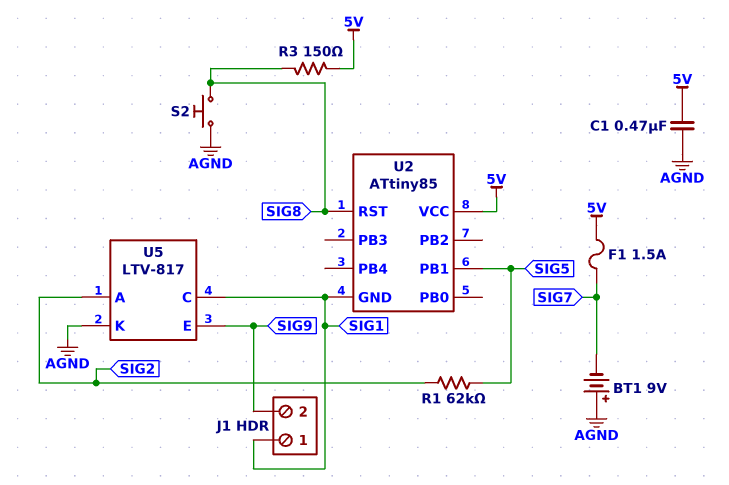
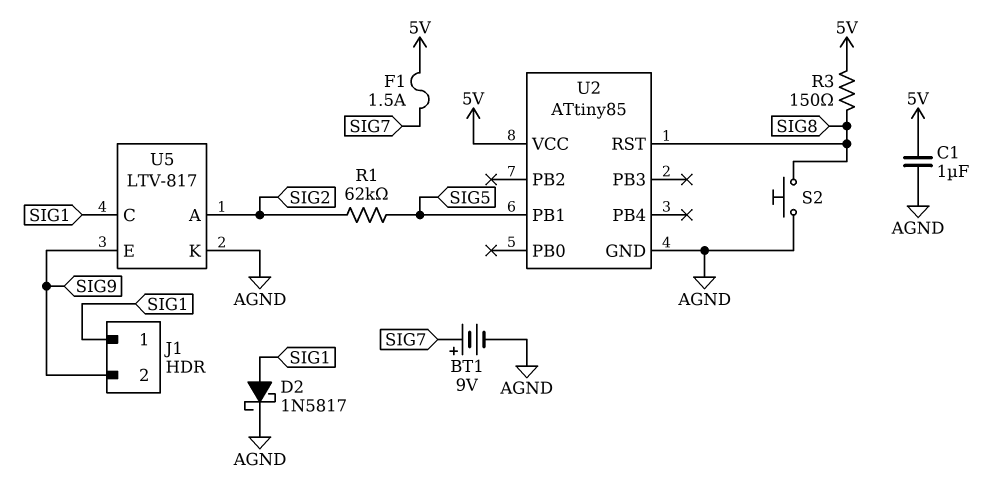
BT1: 9V (plus AGND, minus SIG7) -> 9V (plus SIG7, minus AGND)
C1: 470nF (5V, AGND) -> 1uF (5V, AGND)
D2: none -> schottky 1N5817 (A SIG1, K AGND)
U2 pin GND: SIG1 -> AGND

